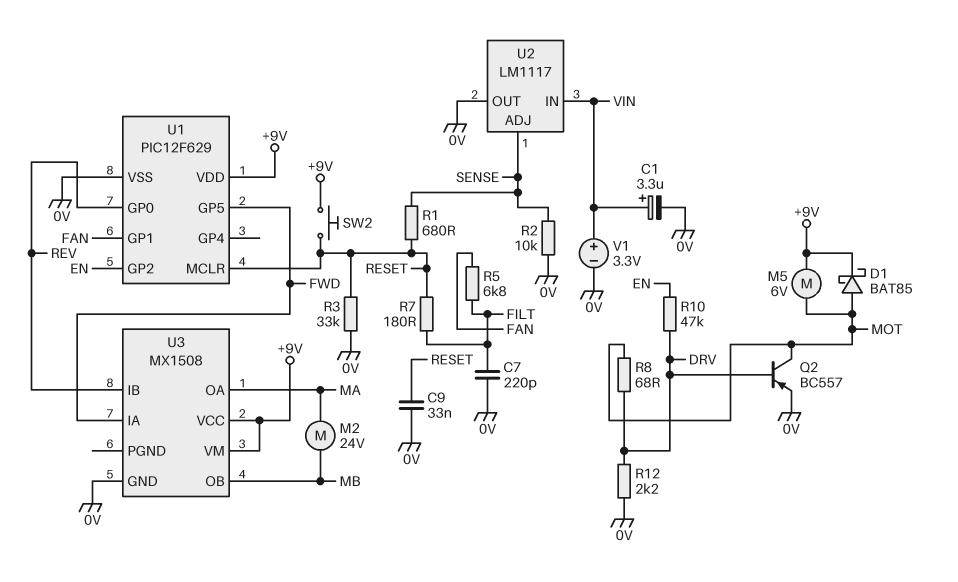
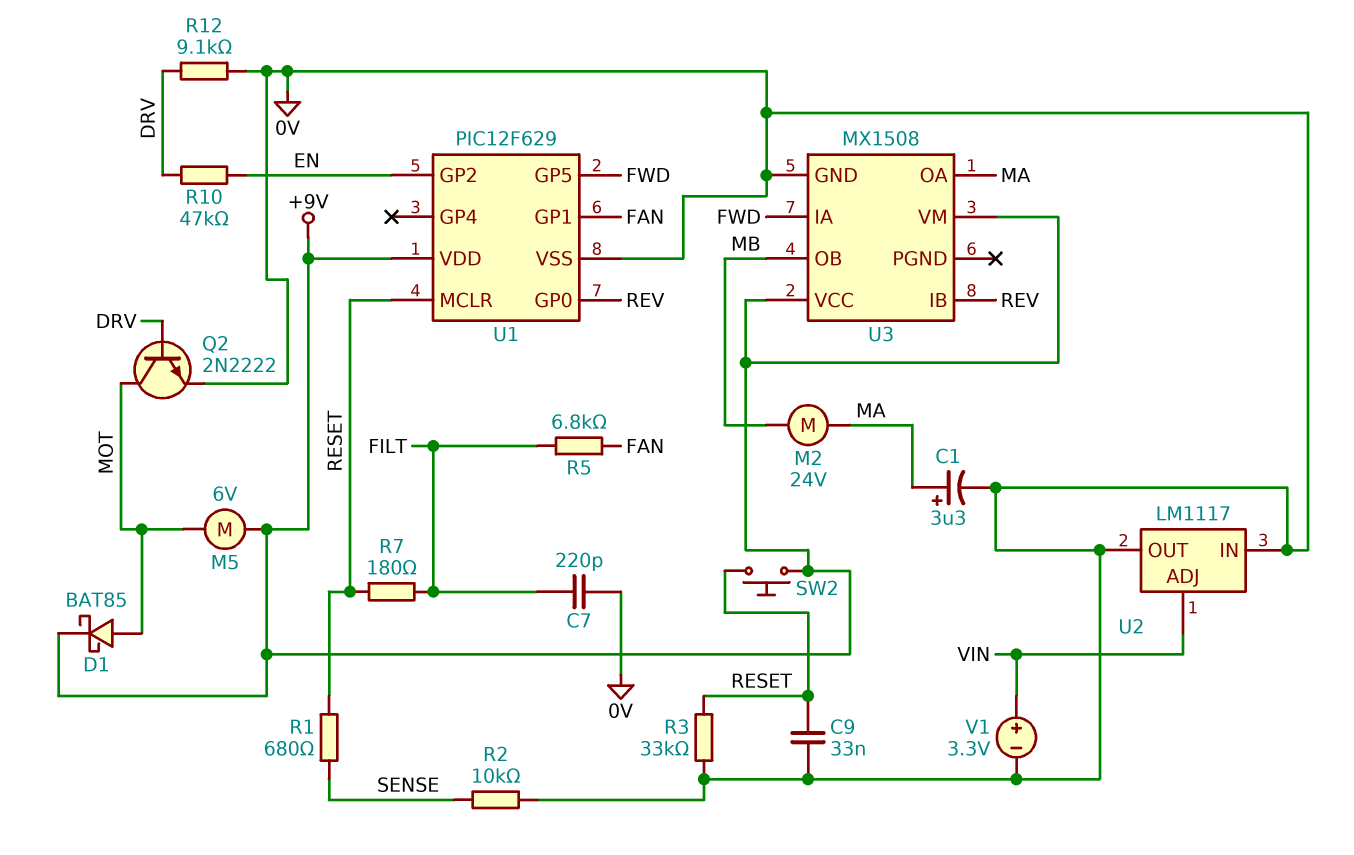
C1: 3.3uF (plus VIN, minus 0V) -> 3.3uF (plus MA, minus 0V)
Q2: PNP BC557 (B DRV, C MOT, E 0V) -> NPN 2N2222 (B DRV, C MOT, E 0V)
R8: 68 (DRV, MOT) -> none
R12: 2.2k (0V, DRV) -> 9.1k (0V, DRV)
U2 pin ADJ: SENSE -> VIN
U2 pin IN: VIN -> 0V

